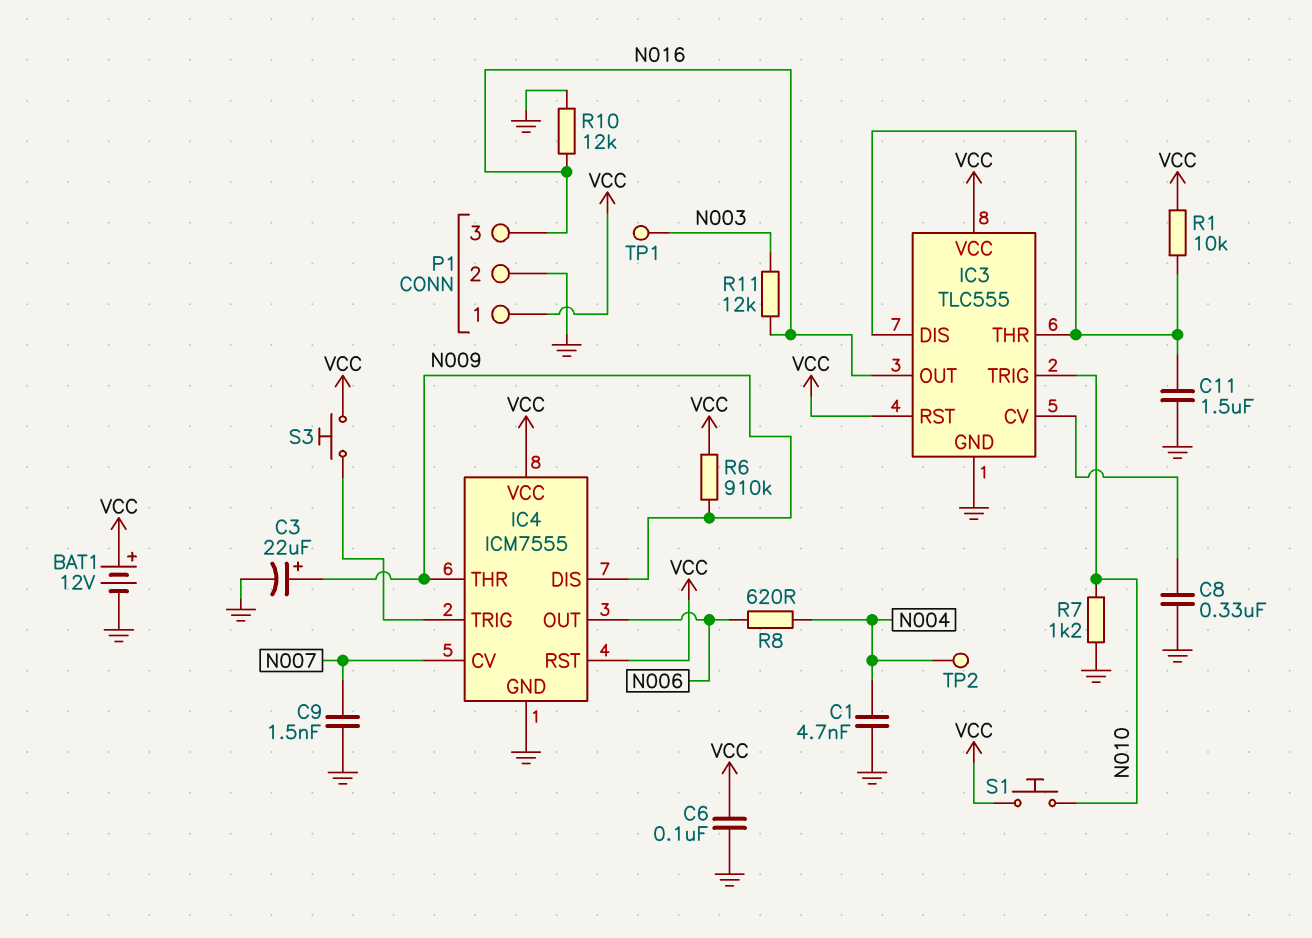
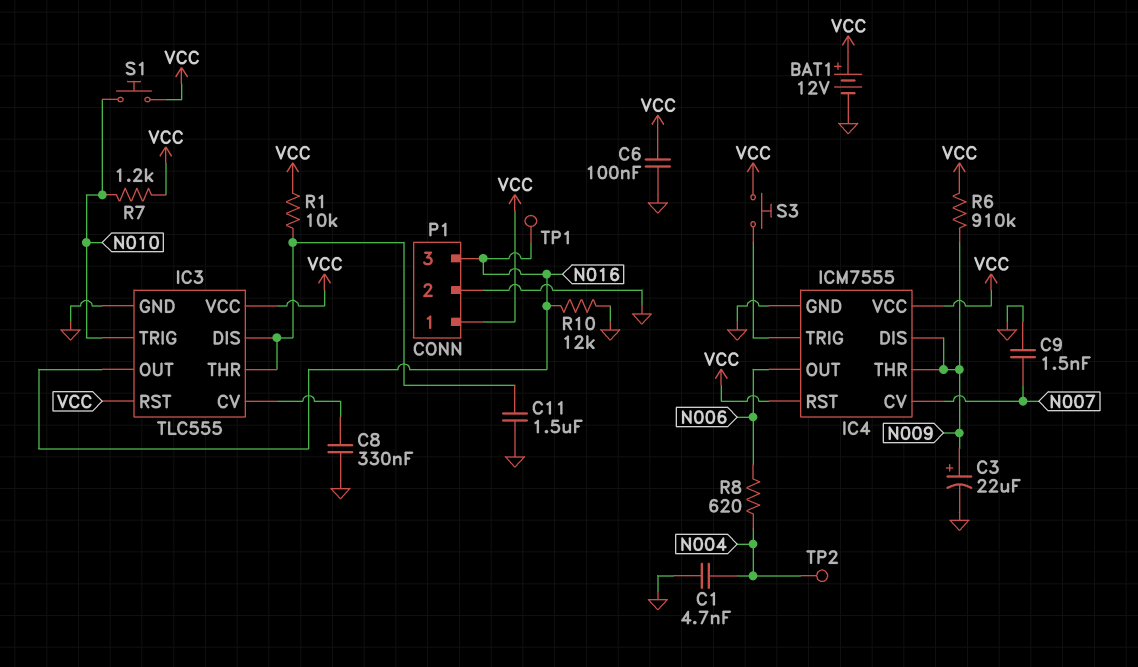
R7: 1.2k (GND, N010) -> 1.2k (N010, VCC)
R11: 12k (N003, N016) -> none
TP1: test point (N003) -> test point (N016)

